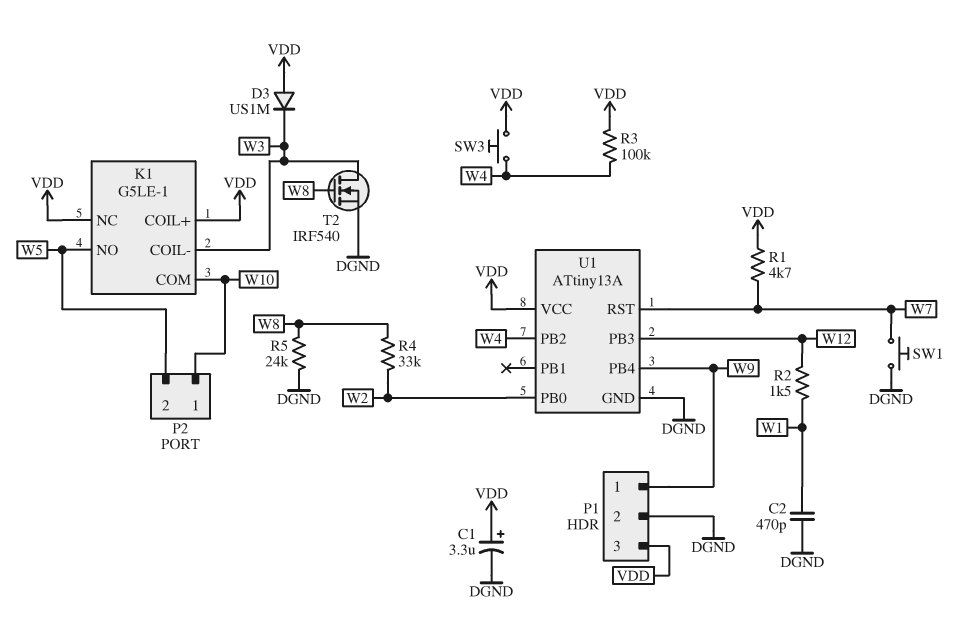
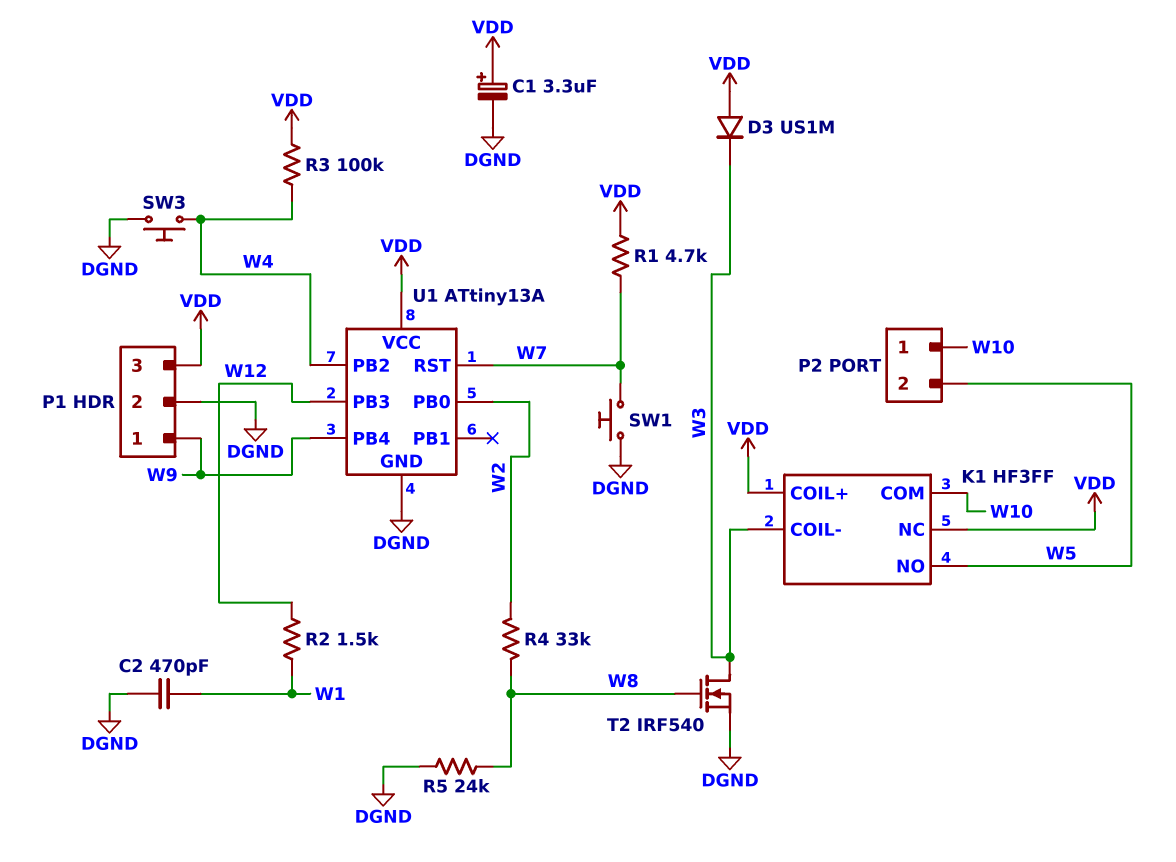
K1: G5LE-1 -> HF3FF
SW3: button (VDD, W4) -> button (DGND, W4)

